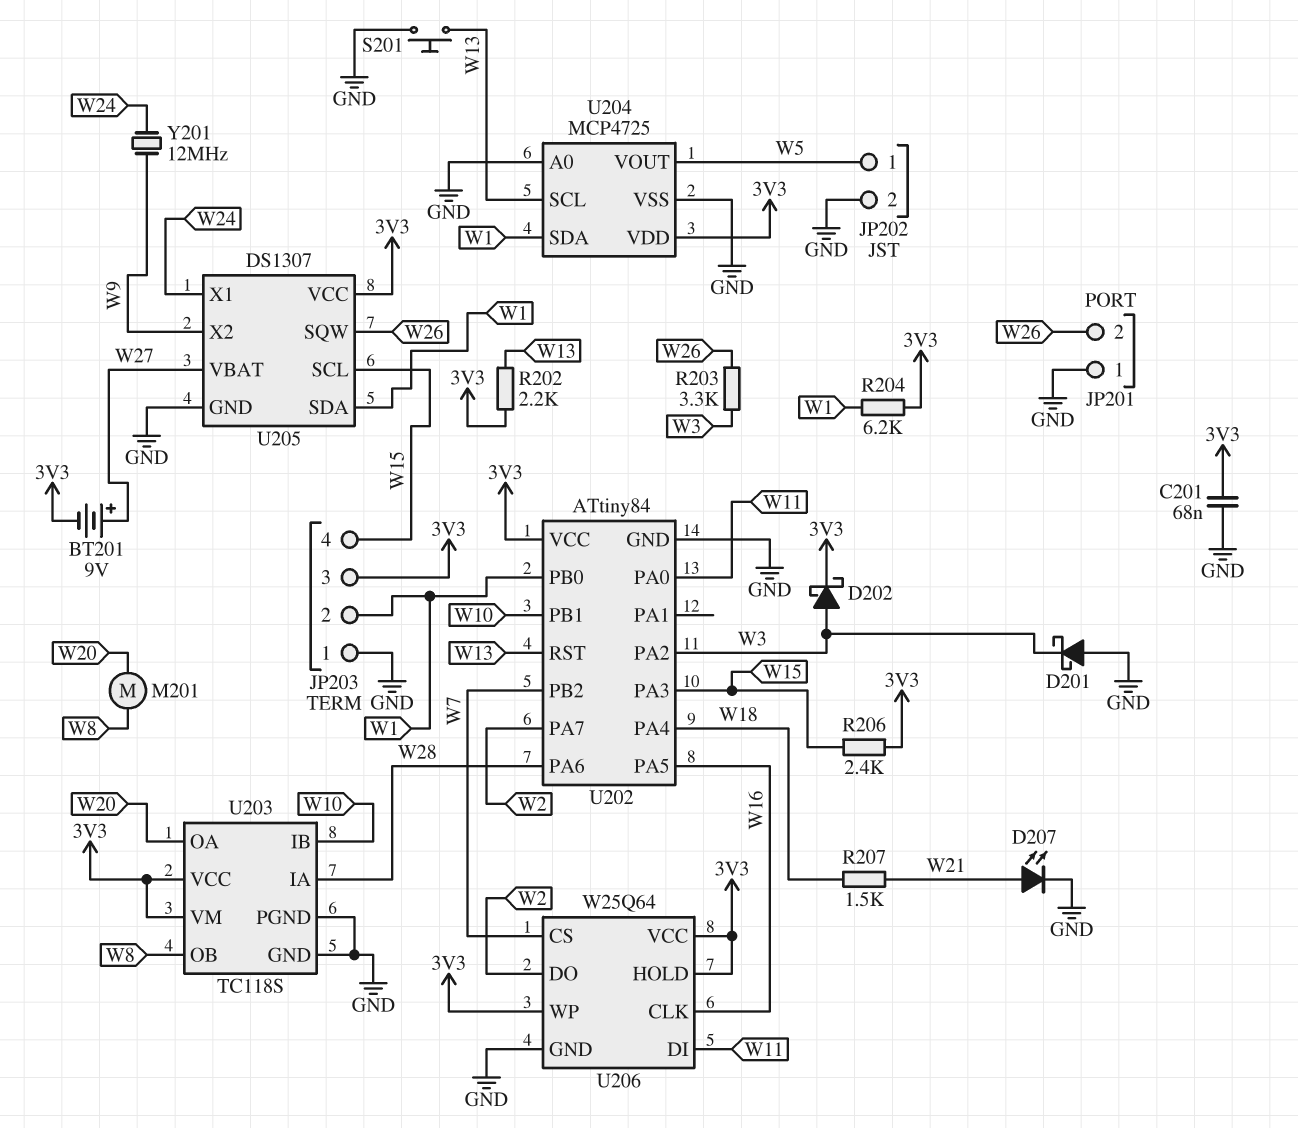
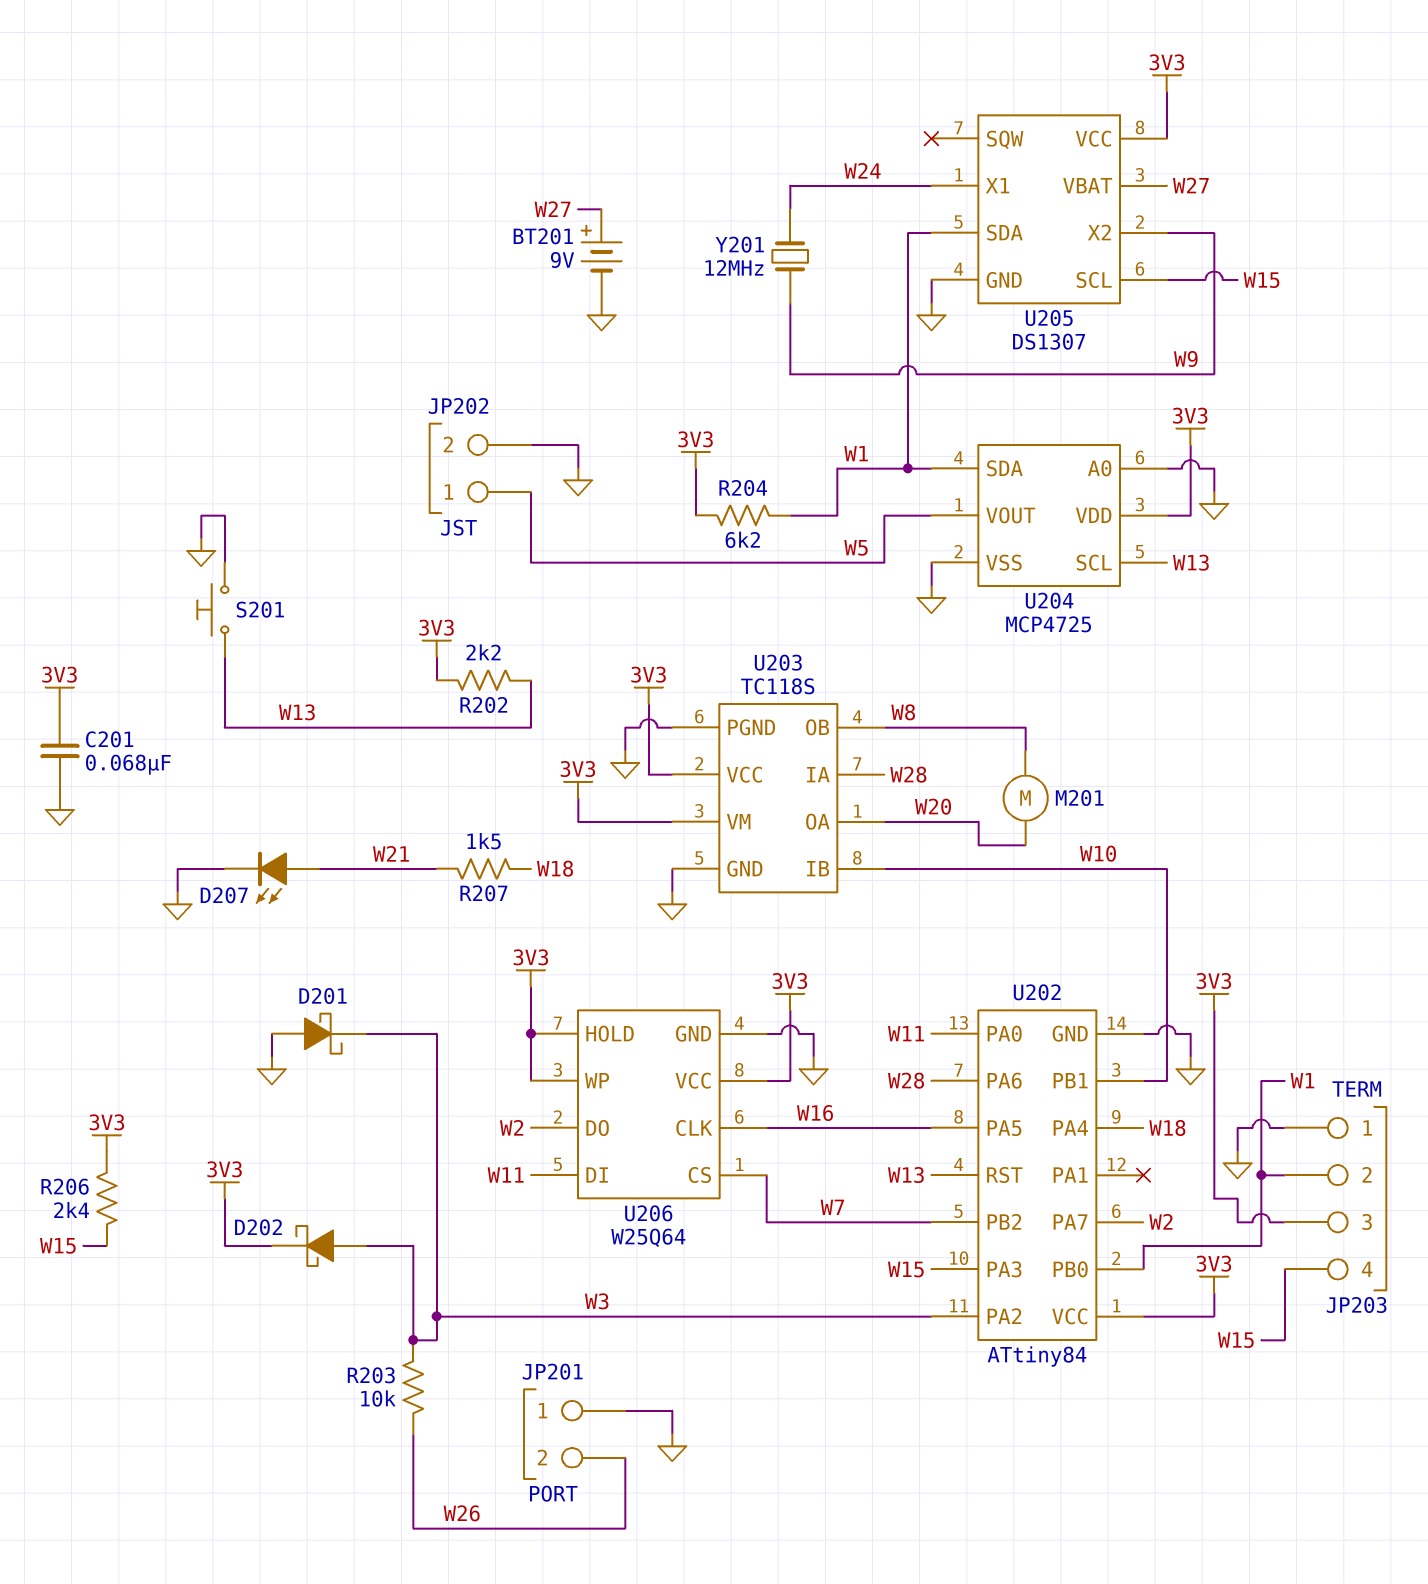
BT201: 9V (plus W27, minus 3V3) -> 9V (plus W27, minus GND)
R203: 3.3k (W3, W26) -> 10k (W3, W26)
U205 pin SQW: W26 -> none

